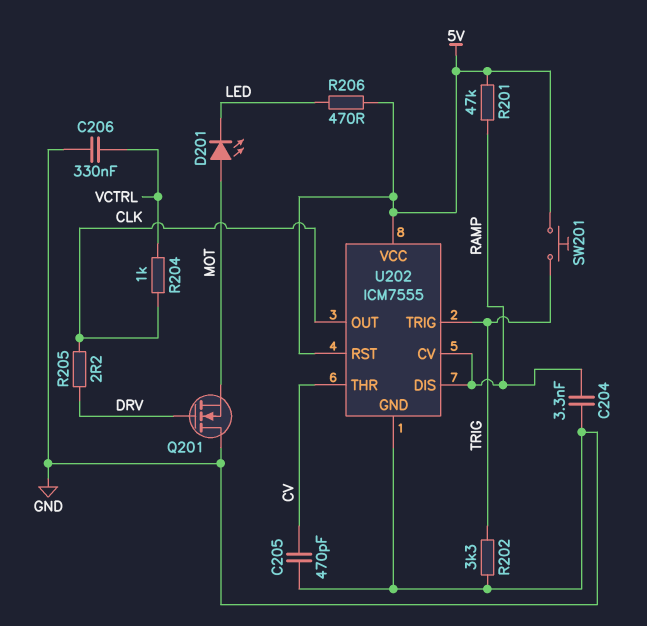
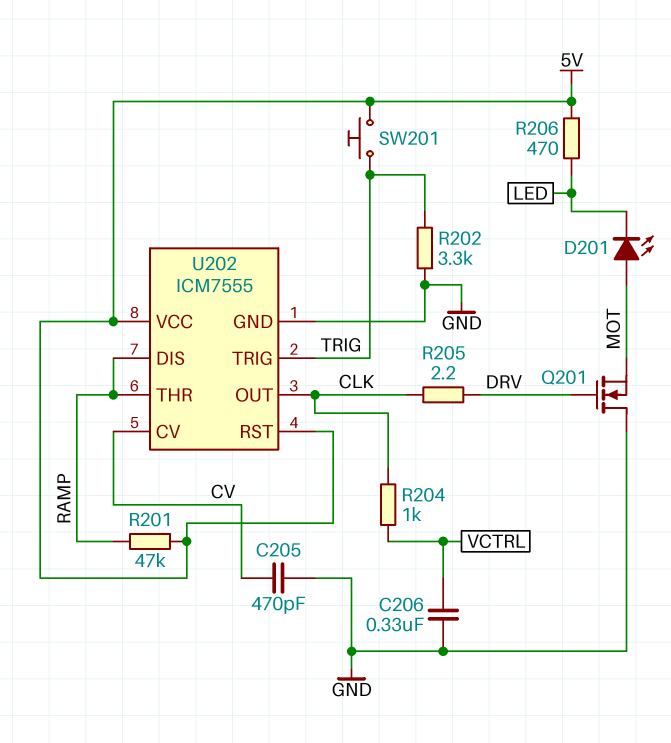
C204: 3.3nF (GND, RAMP) -> none
U202 pin CV: RAMP -> CV
U202 pin THR: CV -> RAMP

